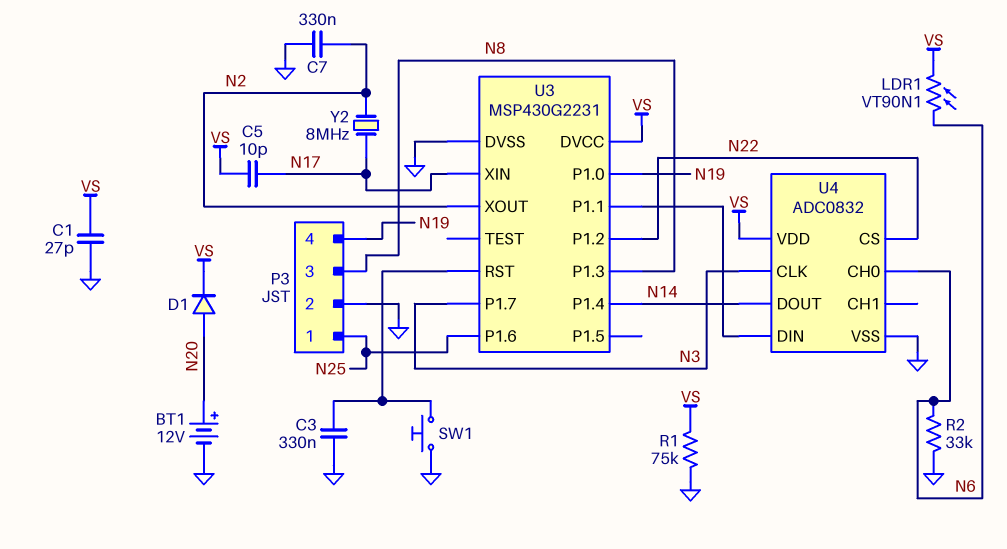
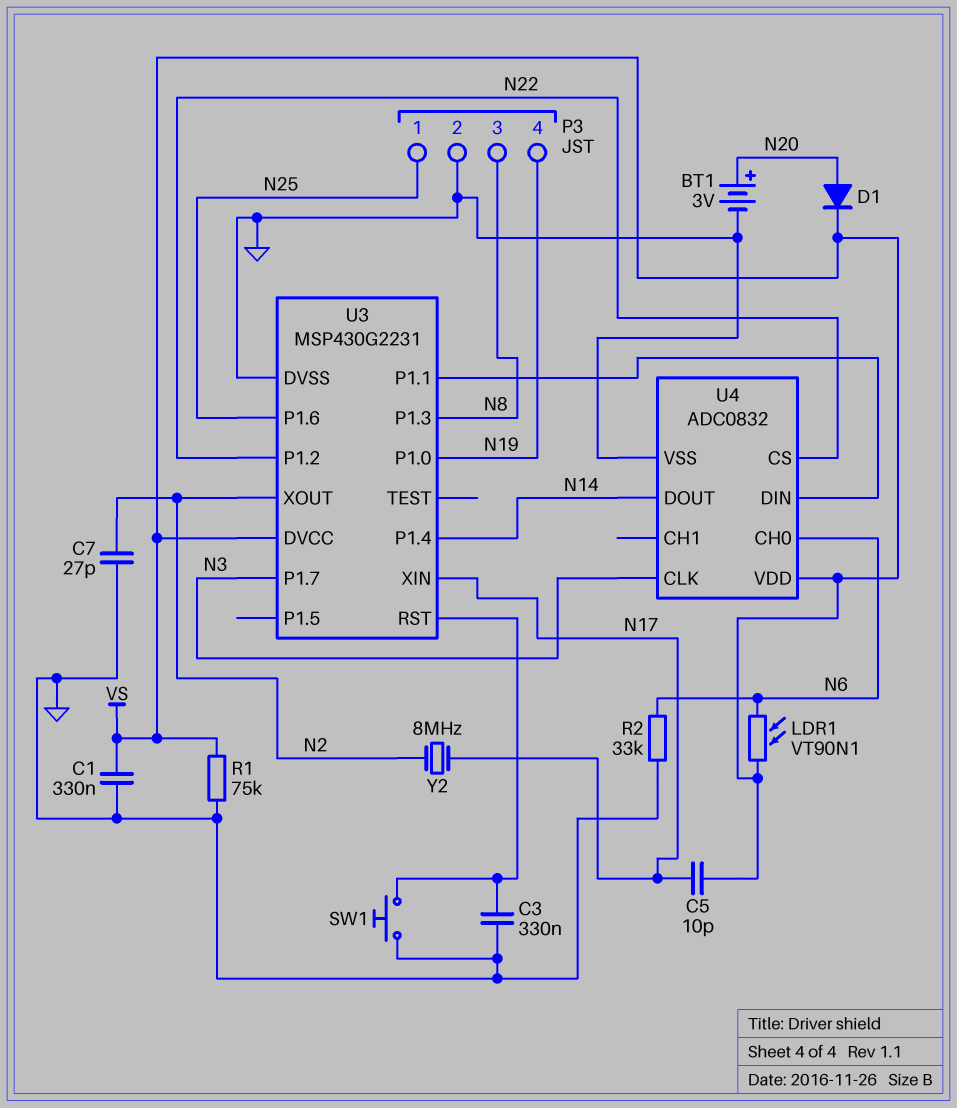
BT1: 12V (plus N20, minus GND) -> 3V (plus N20, minus GND)
C1: 27pF (GND, VS) -> 330nF (GND, VS)
C7: 330nF (GND, N2) -> 27pF (GND, N2)

